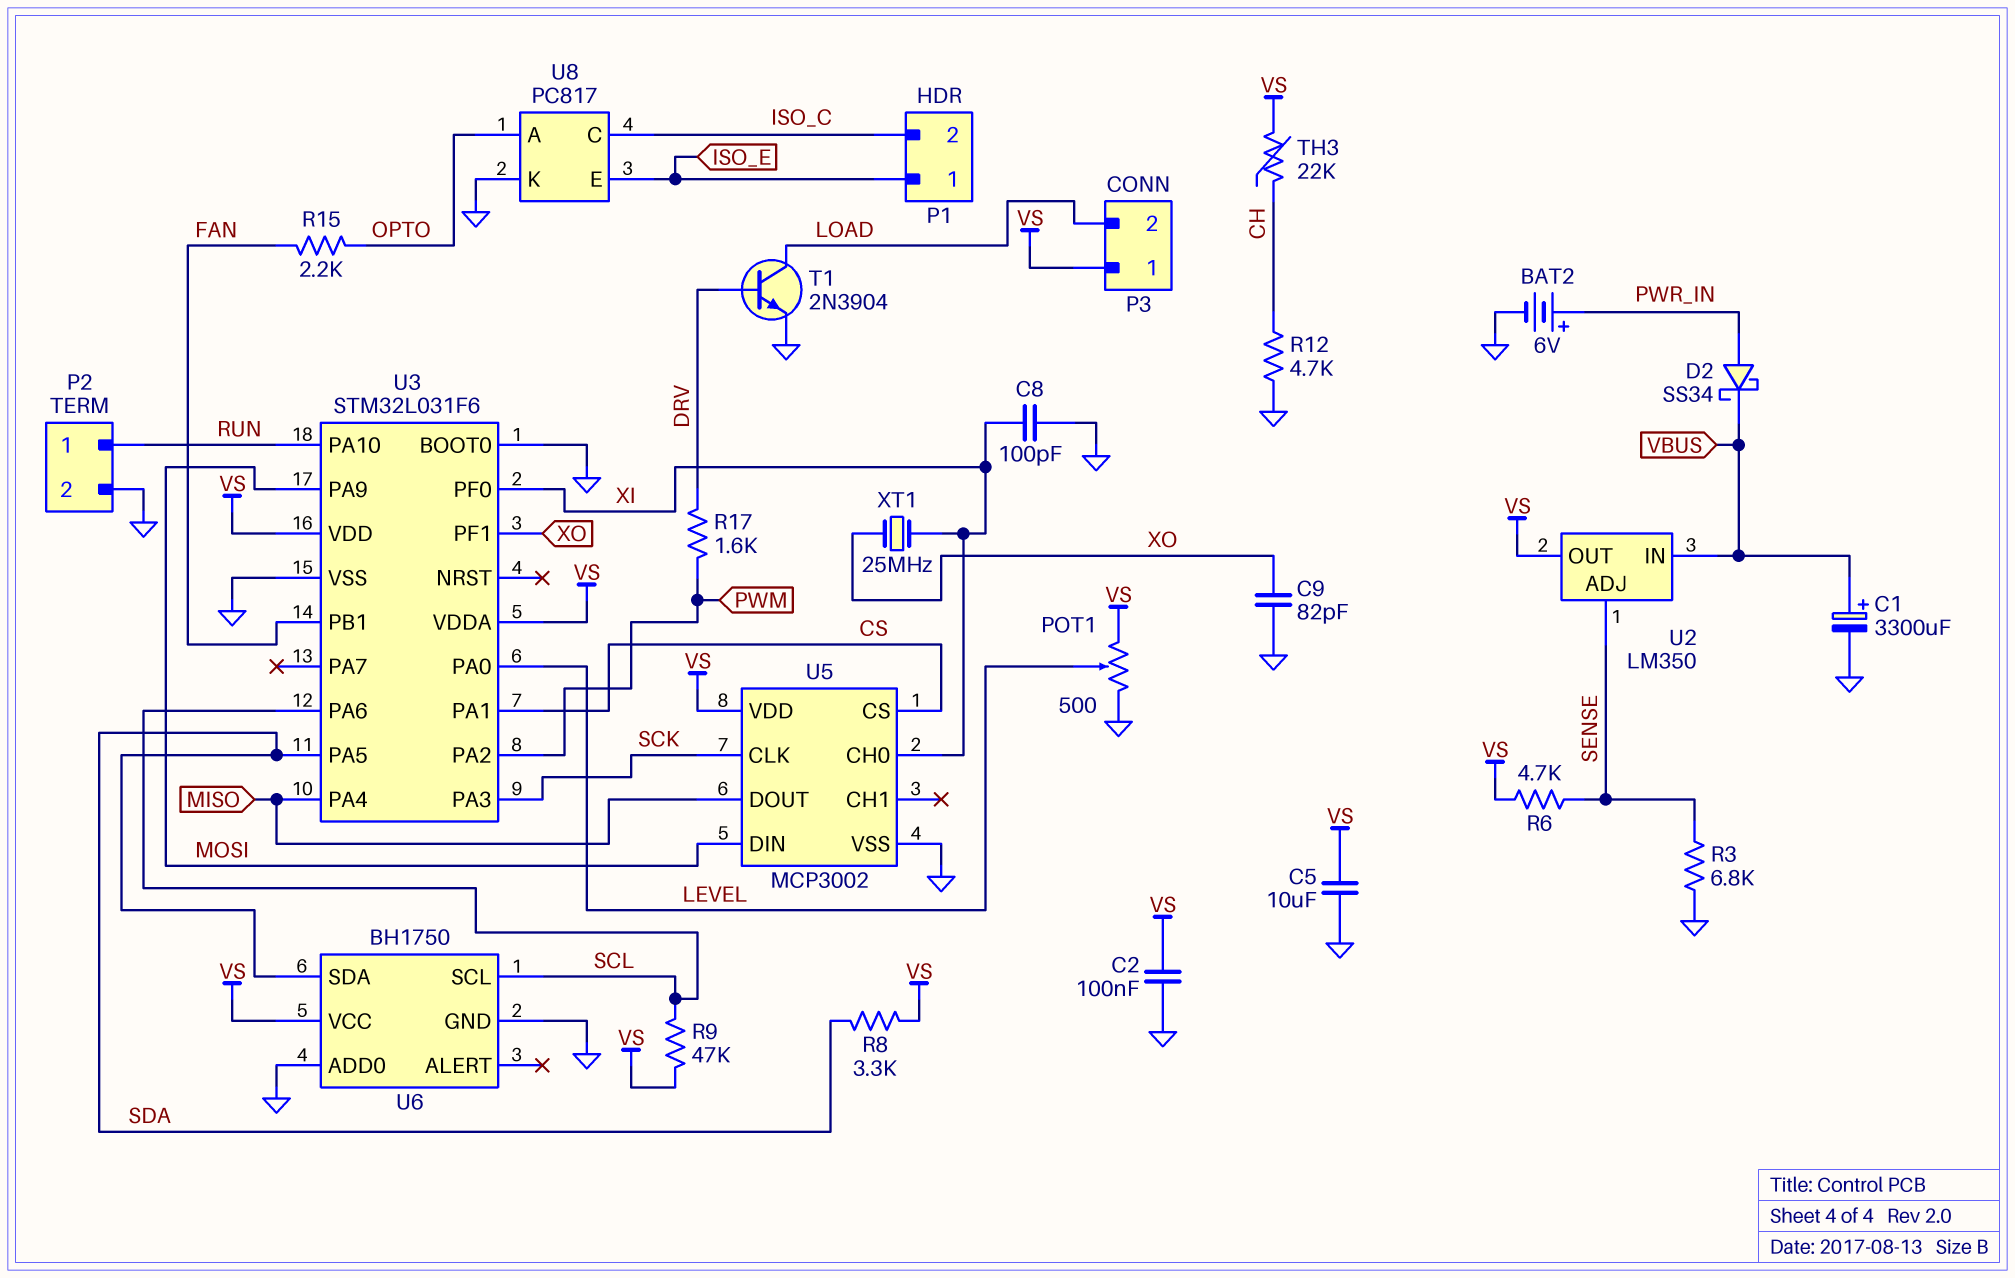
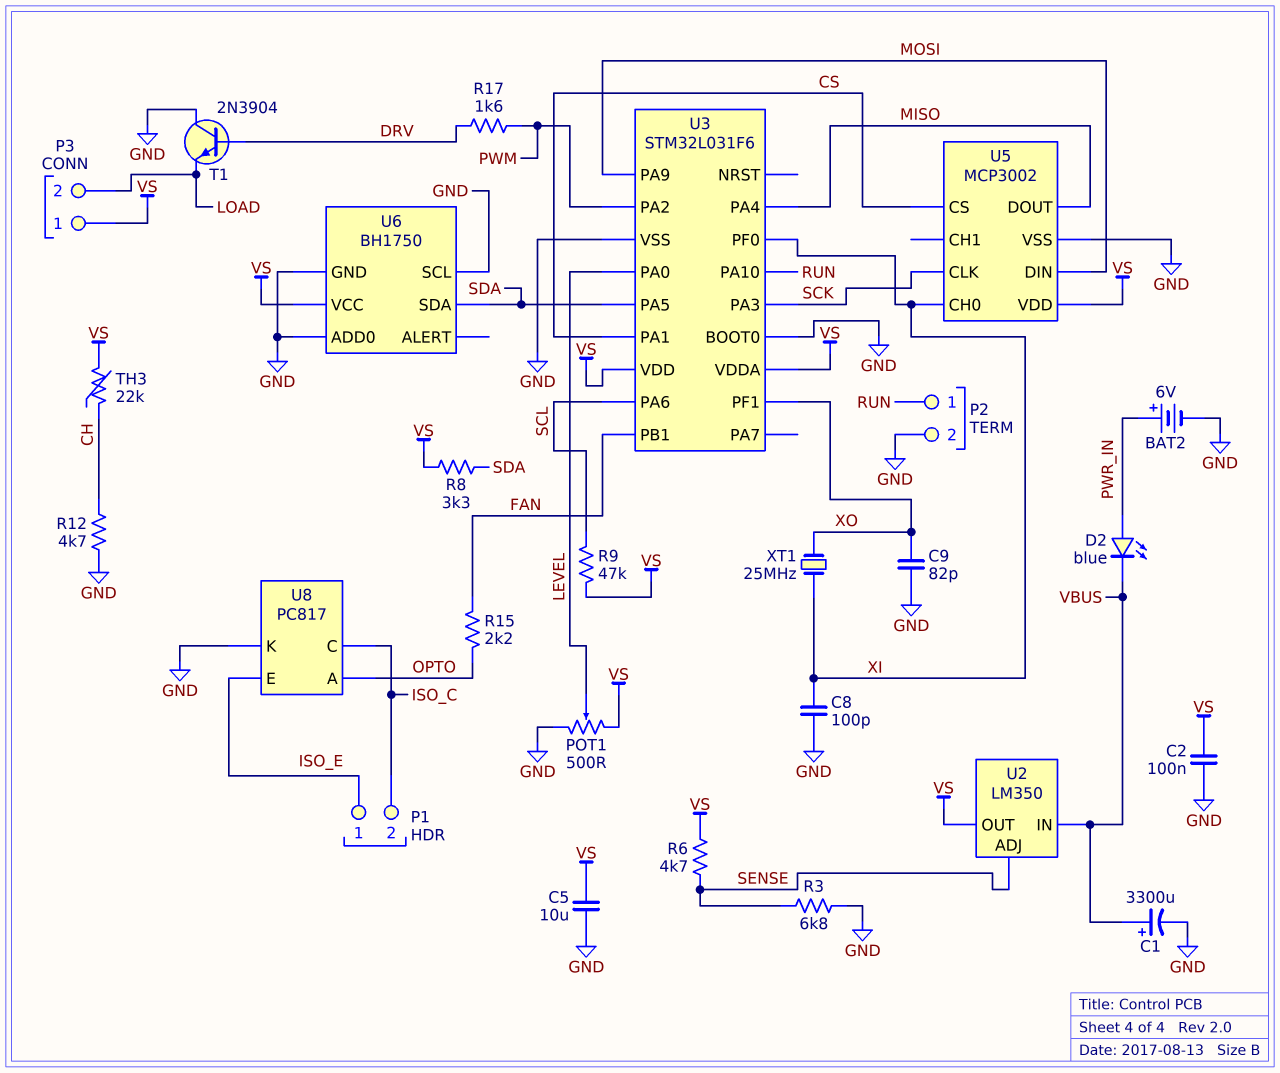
D2: schottky SS34 (A PWR_IN, K VBUS) -> LED blue (A PWR_IN, K VBUS)
T1: NPN 2N3904 (B DRV, C LOAD, E GND) -> NPN 2N3904 (B DRV, C GND, E LOAD)
U6 pin SCL: SCL -> GND

